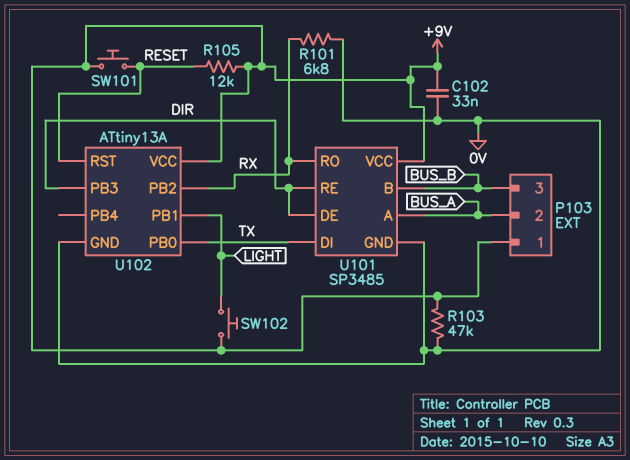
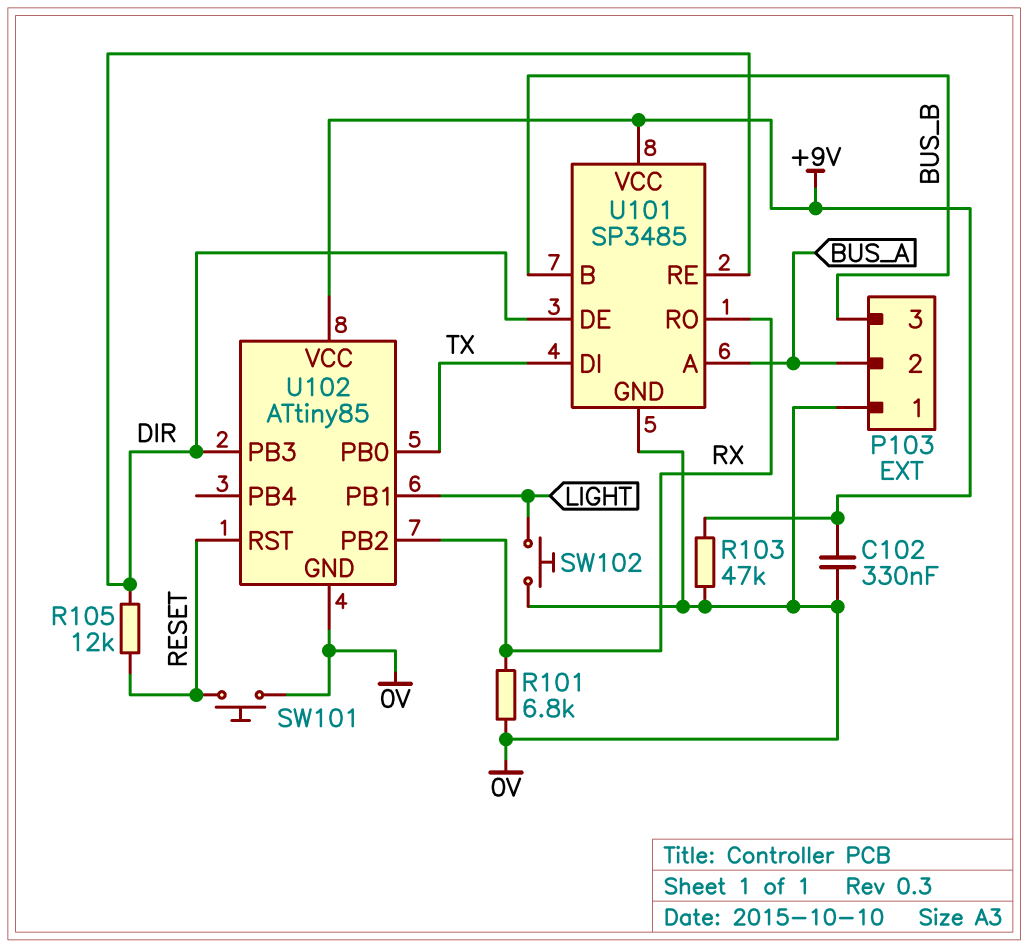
C102: 33nF (+9V, 0V) -> 330nF (+9V, 0V)
P103 pin 1: +9V -> 0V
R105: 12k (+9V, RESET) -> 12k (DIR, RESET)
SW101: button (+9V, RESET) -> button (0V, RESET)
SW102: button (+9V, LIGHT) -> button (0V, LIGHT)
U102: ATtiny13A -> ATtiny85

